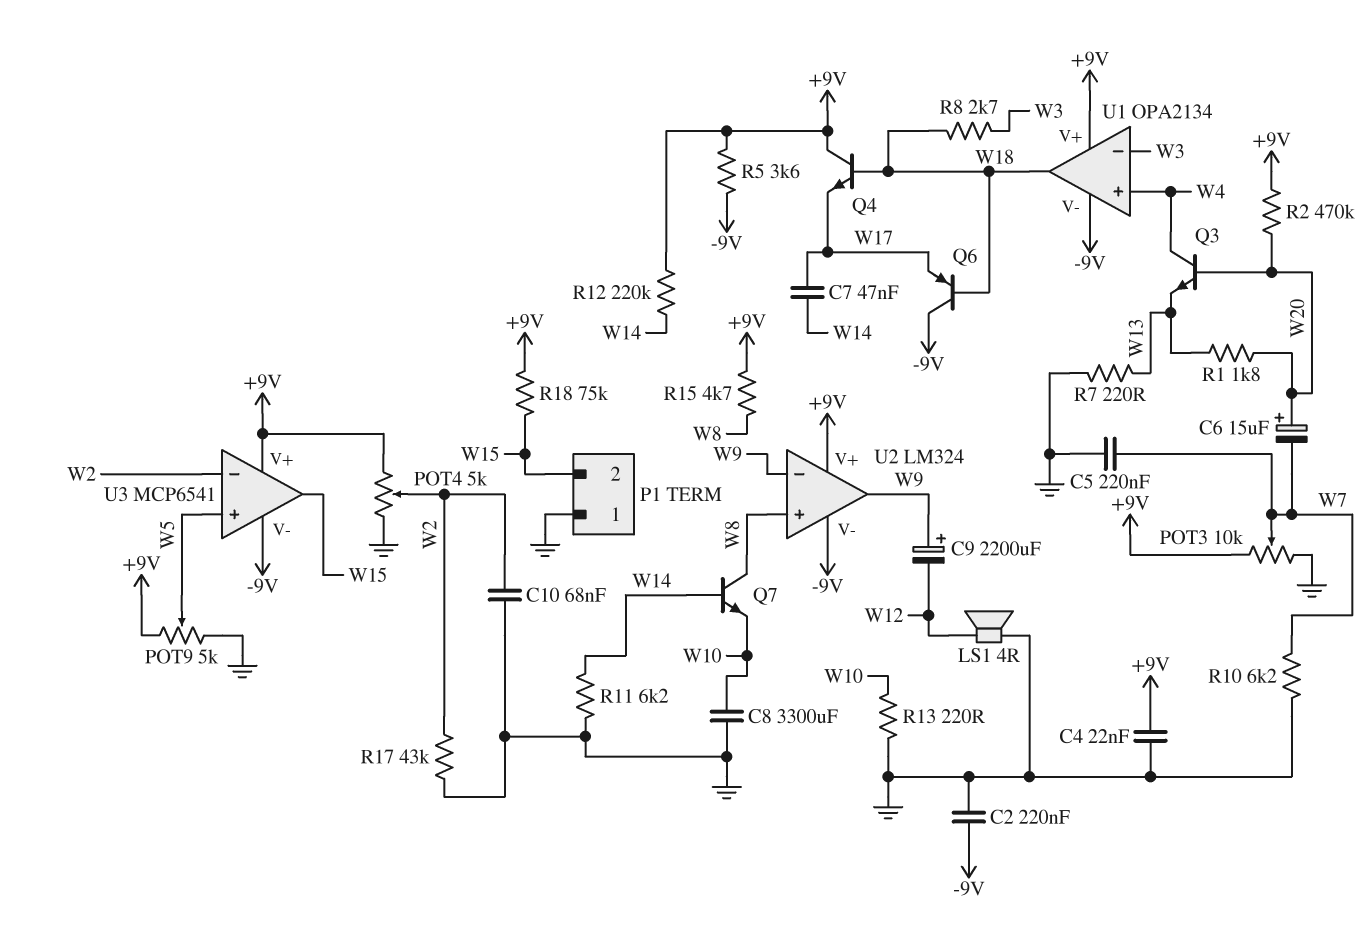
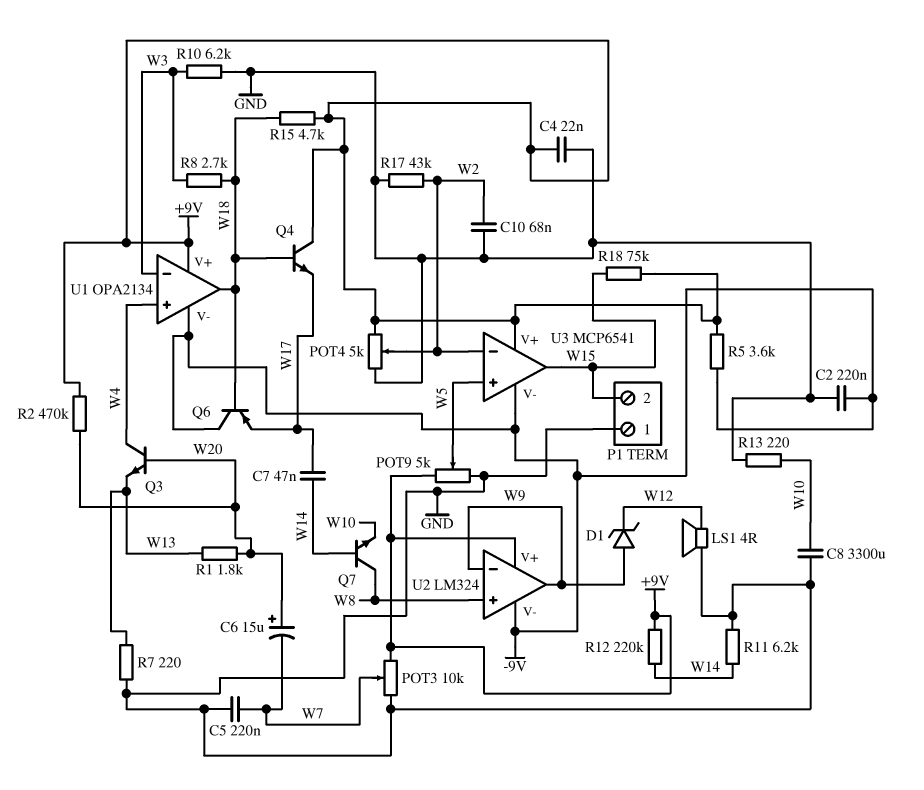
C9: 2200uF (plus W9, minus W12) -> none
D1: none -> zener (A W9, K W12)
R10: 6.2k (GND, W7) -> 6.2k (GND, W3)
R15: 4.7k (+9V, W8) -> 4.7k (+9V, W18)

